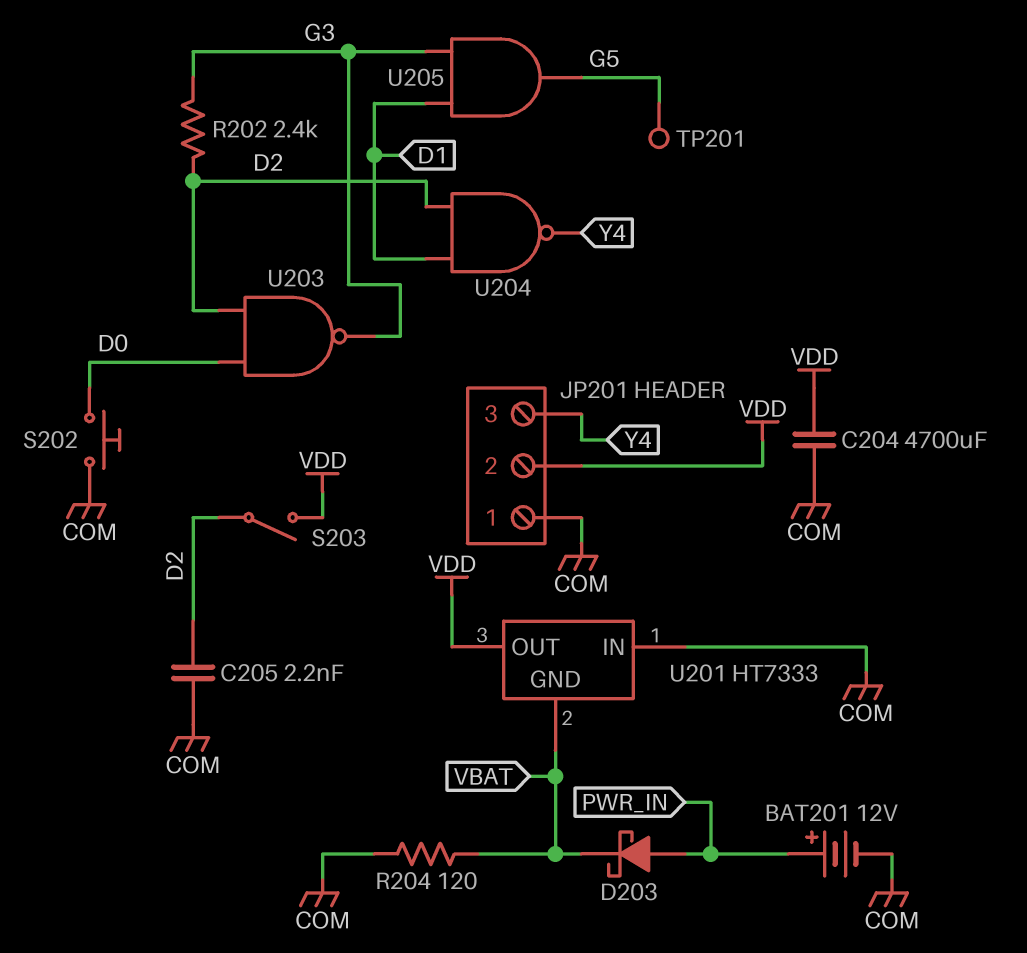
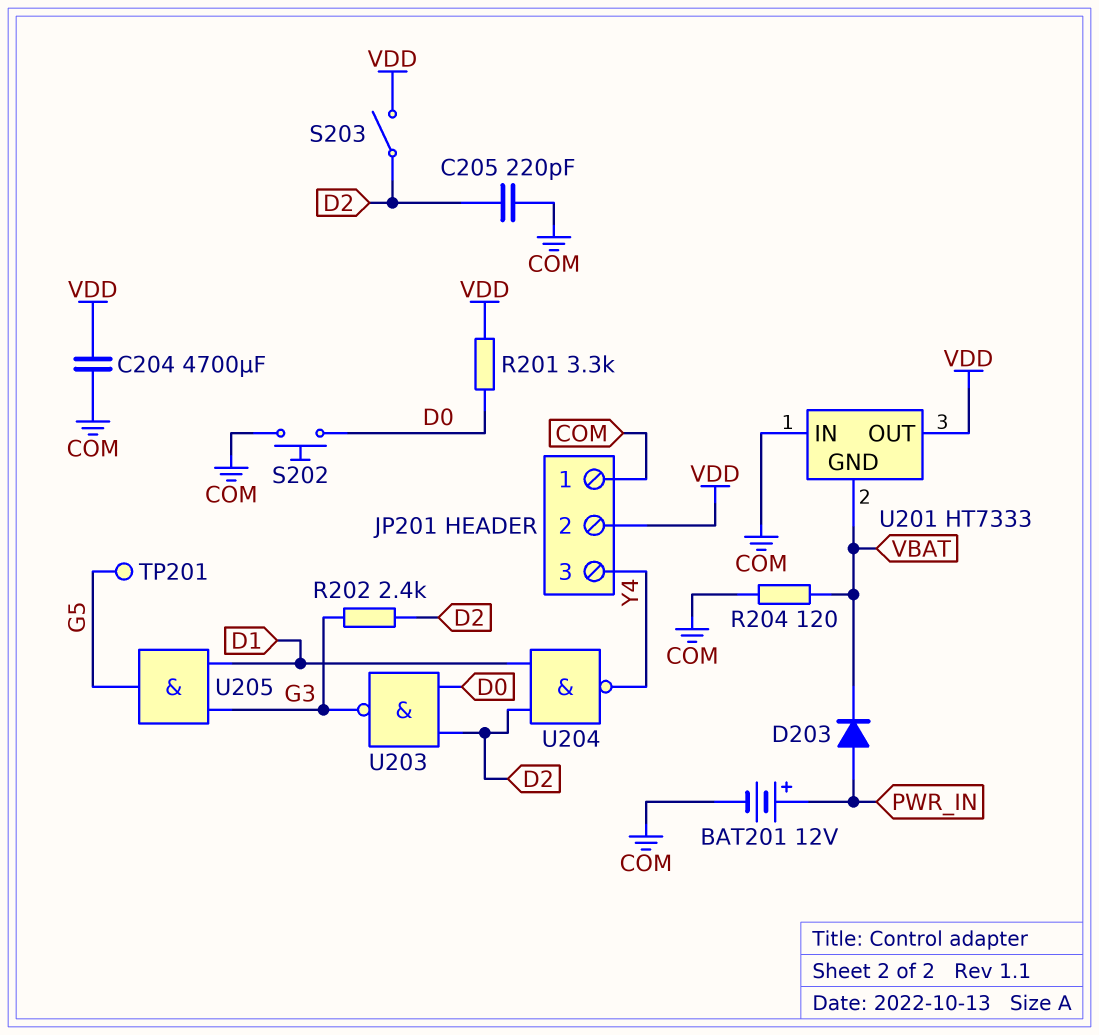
C205: 2.2nF (COM, D2) -> 220pF (COM, D2)
D203: schottky (A PWR_IN, K VBAT) -> diode (A PWR_IN, K VBAT)
R201: none -> 3.3k (D0, VDD)

